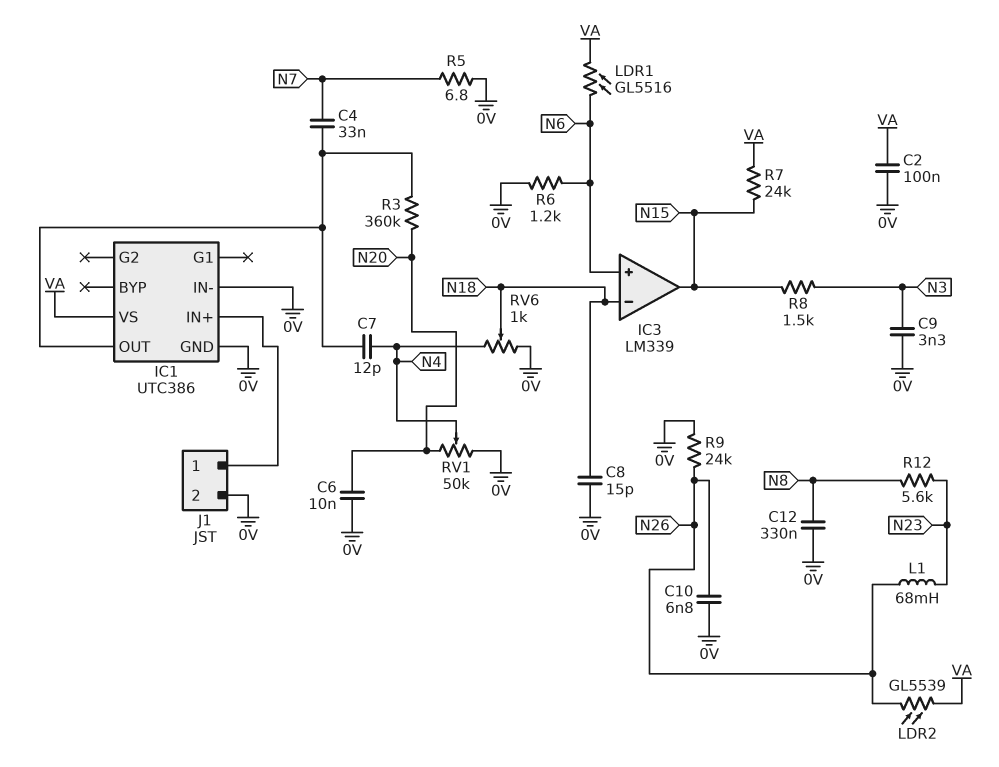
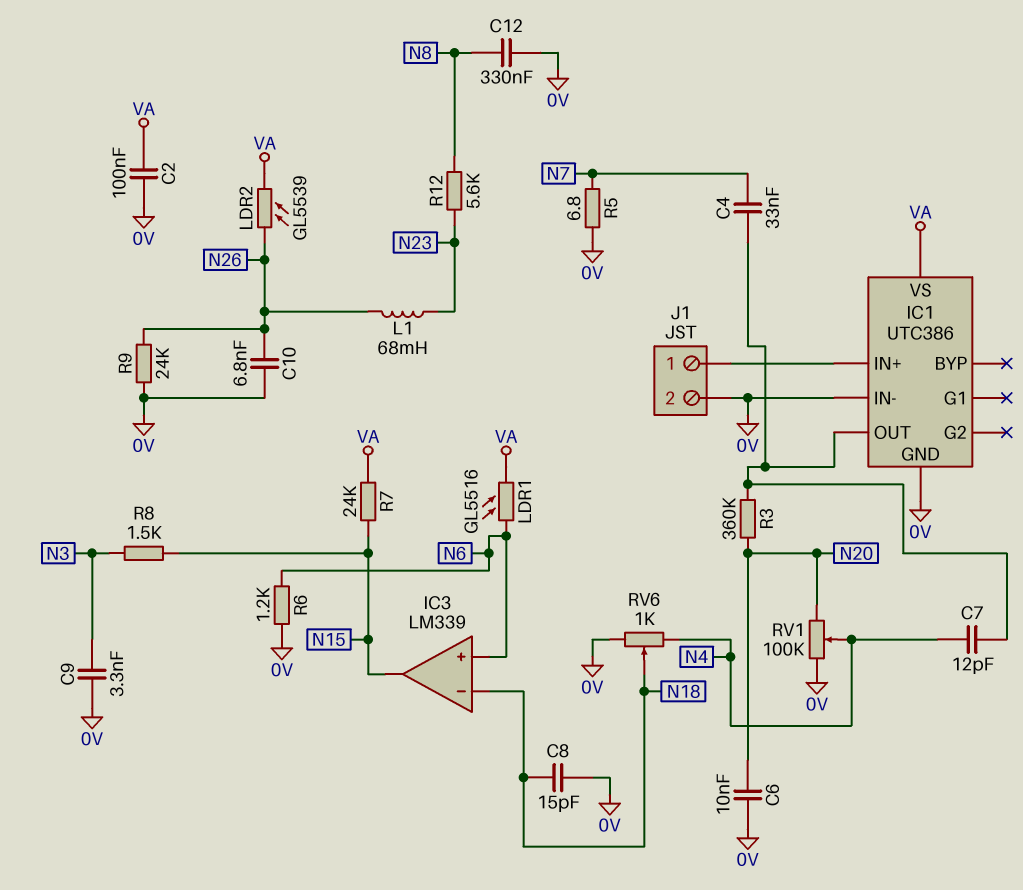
RV1: 50k (0V, N20, wiper N4) -> 100k (0V, N20, wiper N4)

